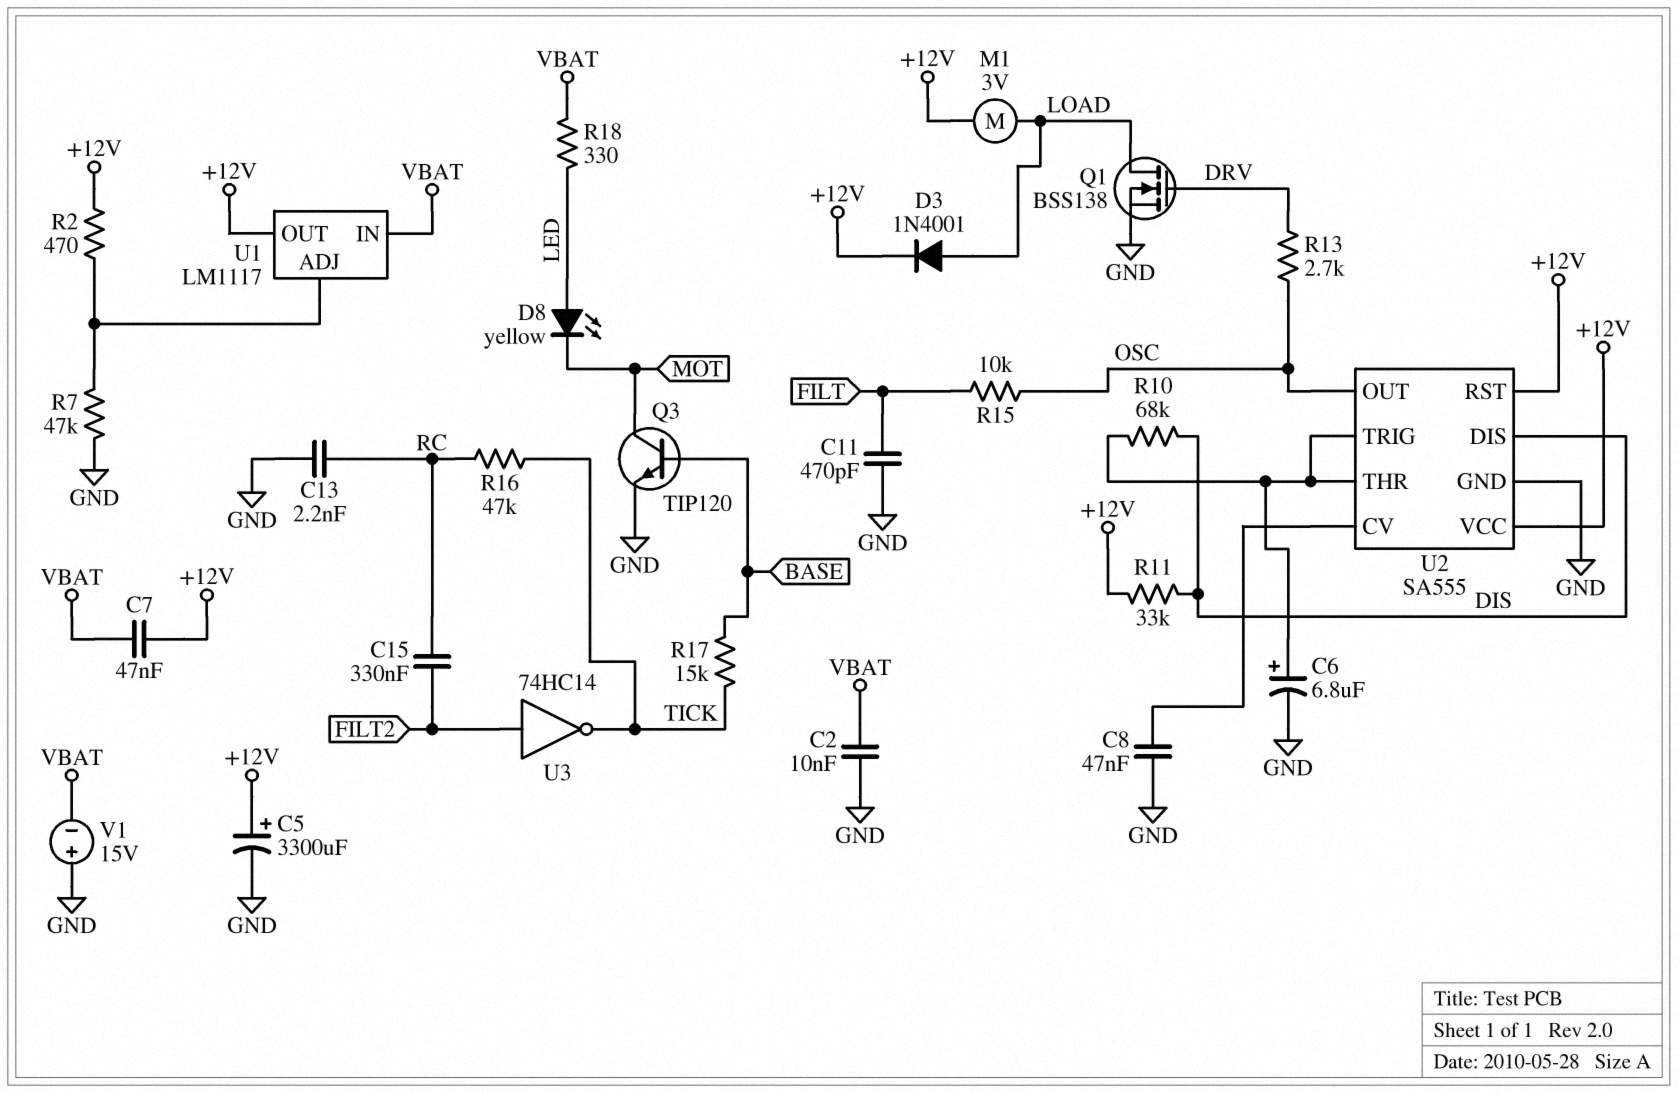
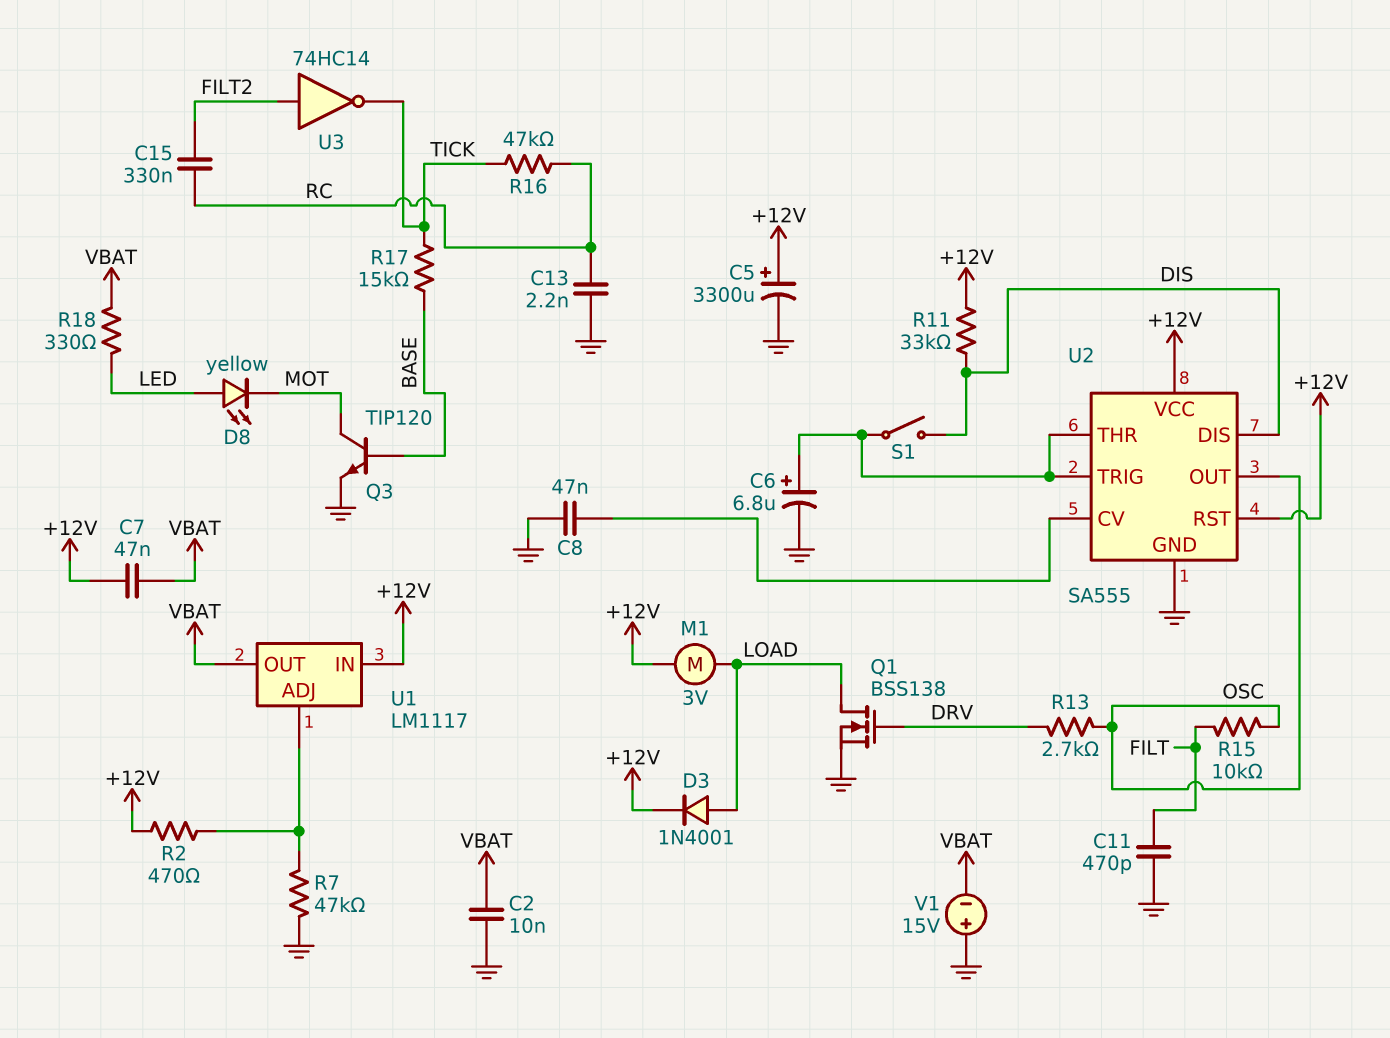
R10: 68k (DIS, U2/THR) -> none
S1: none -> switch (DIS, U2/THR)
U1 pin IN: VBAT -> +12V
U1 pin OUT: +12V -> VBAT

